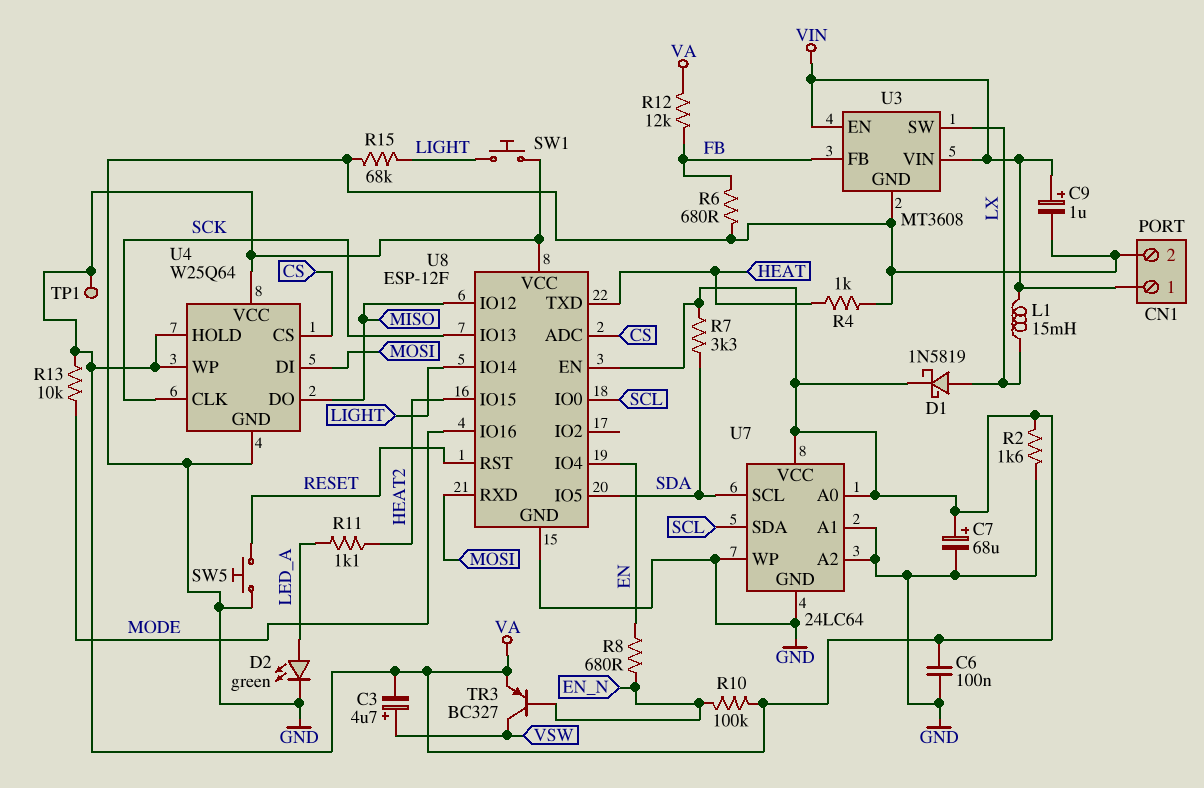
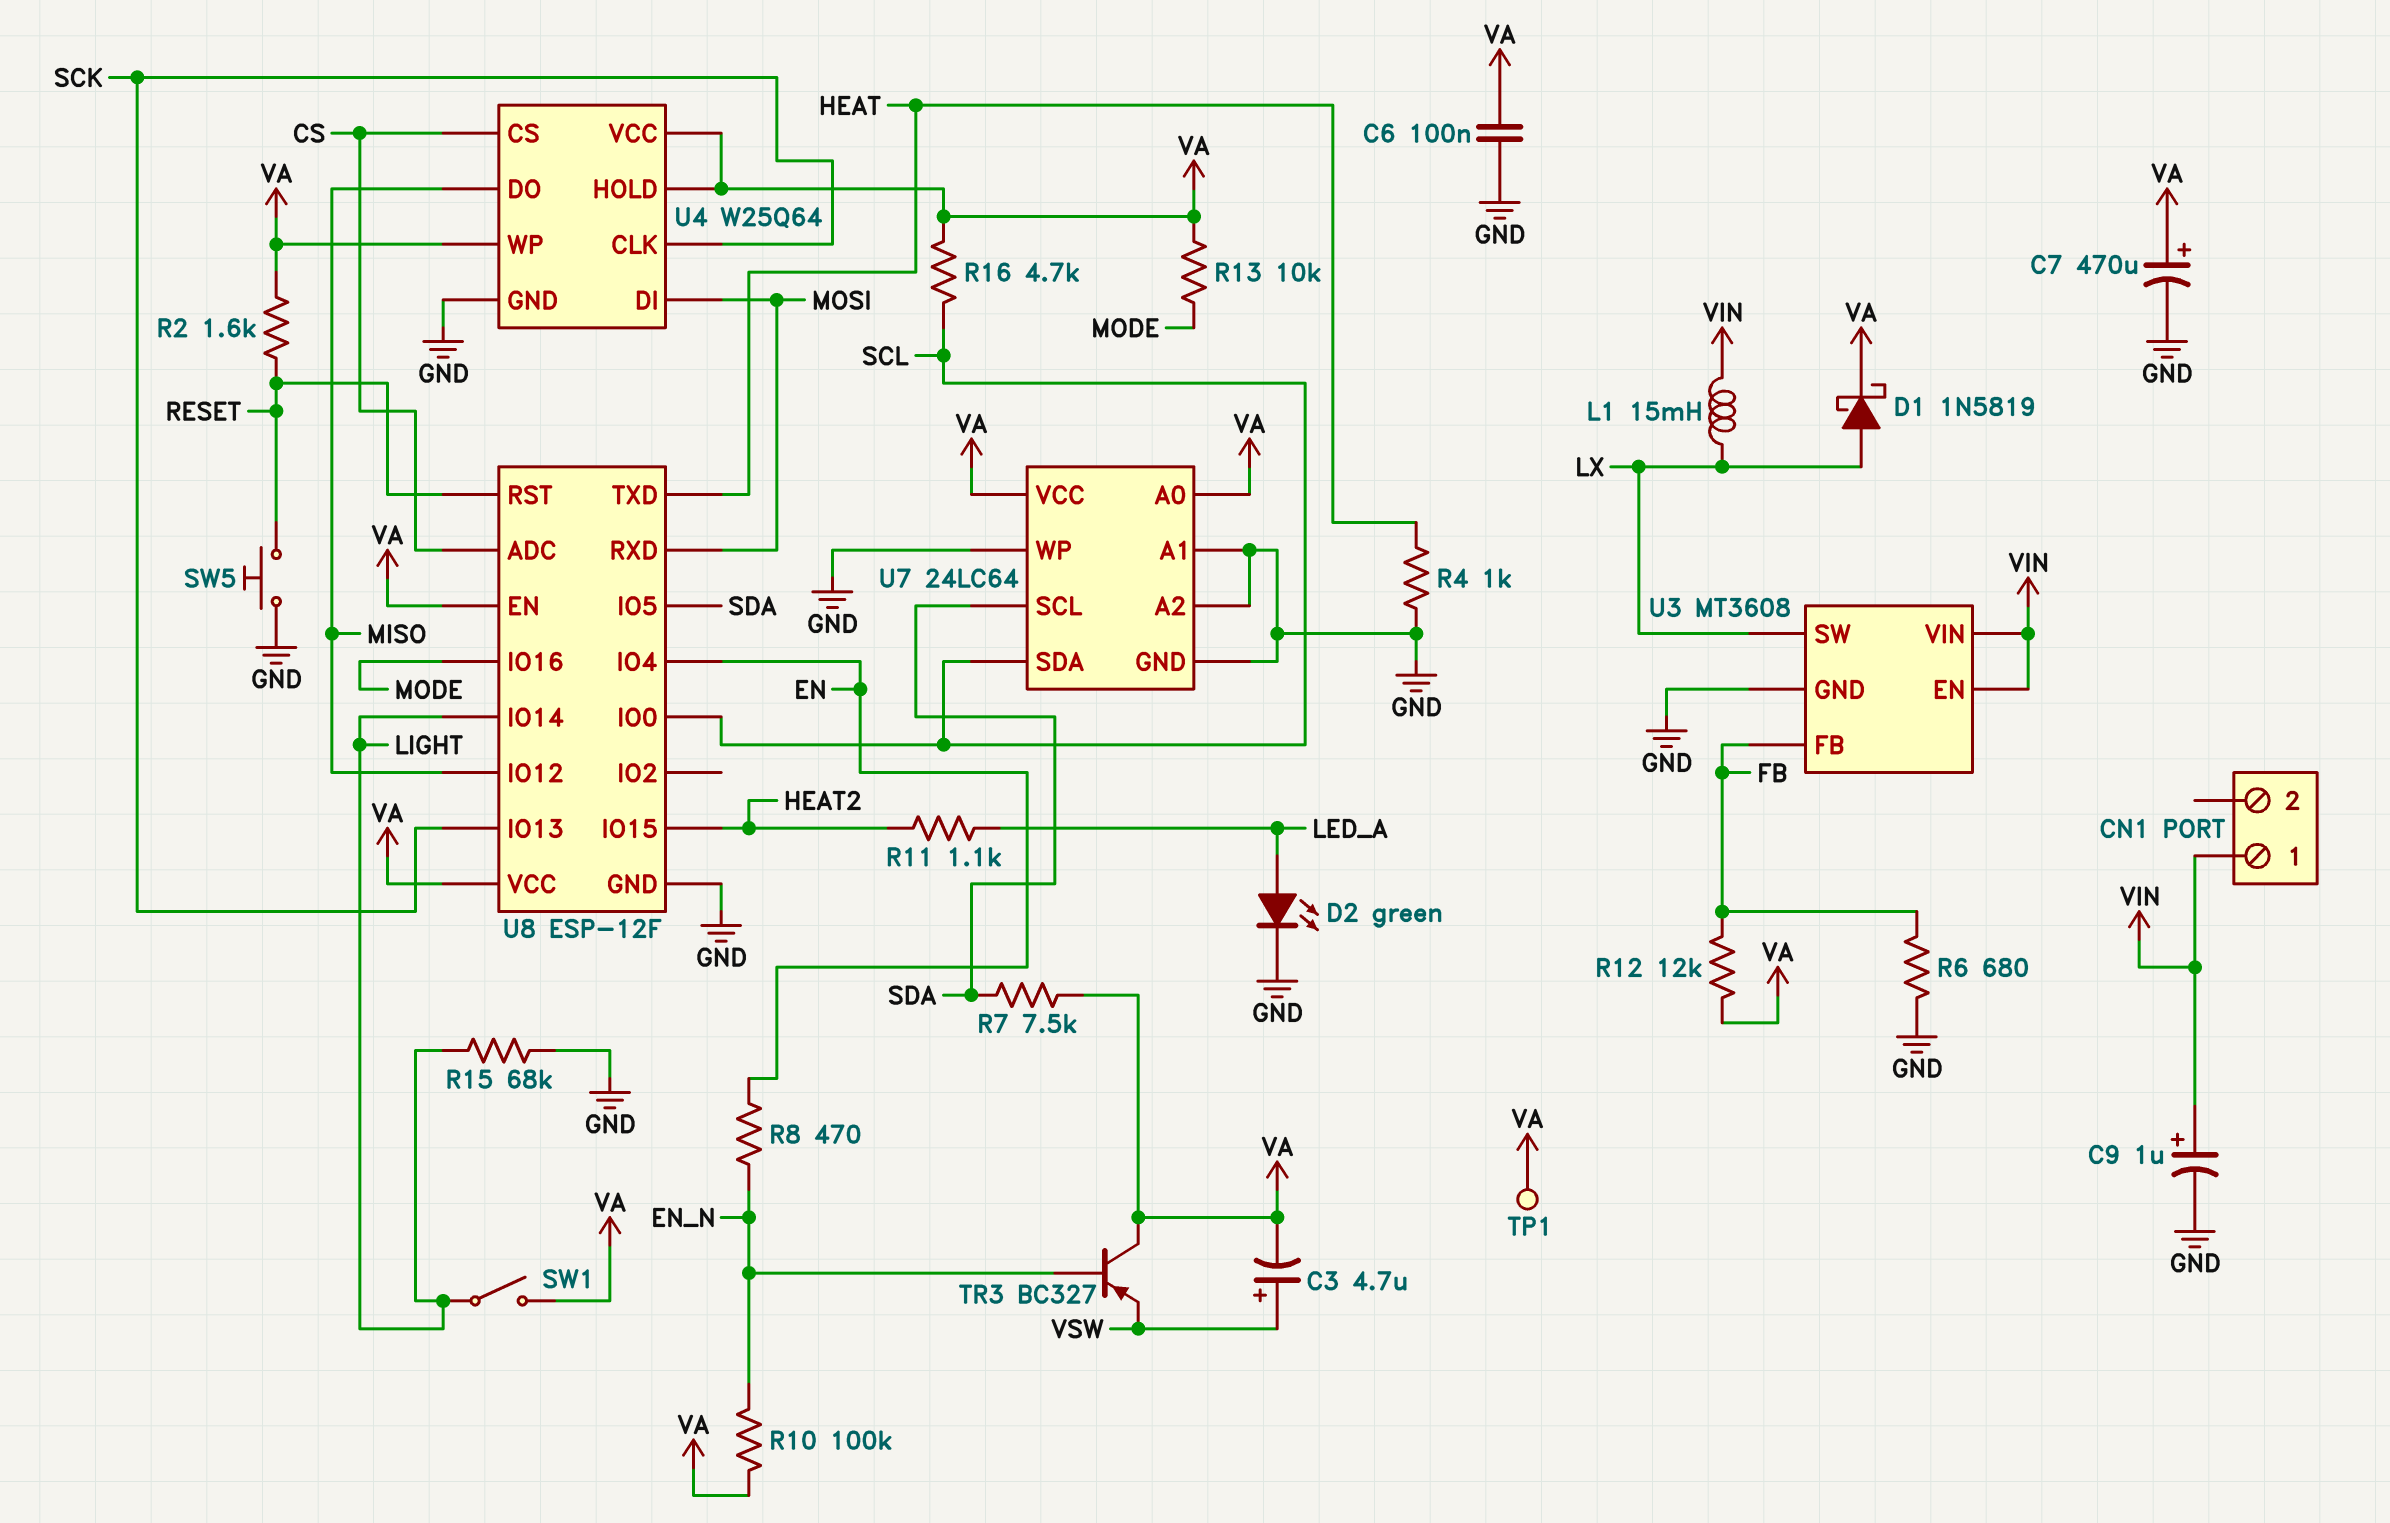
C7: 68uF (plus VA, minus GND) -> 470uF (plus VA, minus GND)
CN1 pin 2: GND -> none
R2: 1.6k (GND, VA) -> 1.6k (RESET, VA)
R7: 3.3k (SDA, VA) -> 7.5k (SDA, VA)
R8: 680 (EN, EN_N) -> 470 (EN, EN_N)
R16: none -> 4.7k (SCL, VA)
SW1: button (LIGHT, VA) -> switch (LIGHT, VA)
TR3: PNP BC327 (B EN_N, C VSW, E VA) -> PNP BC327 (B EN_N, C VA, E VSW)

